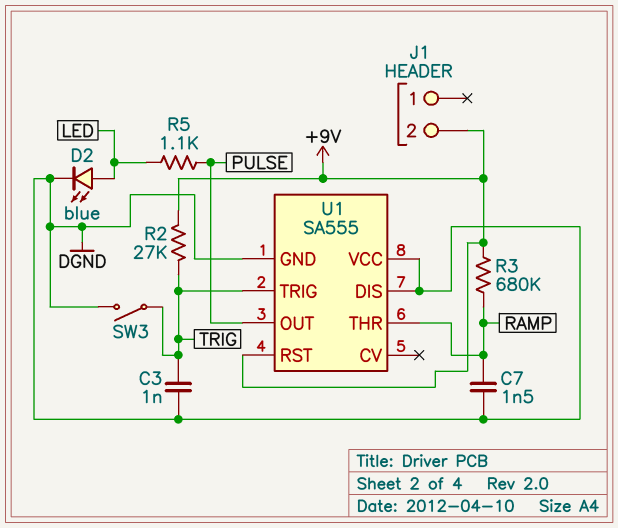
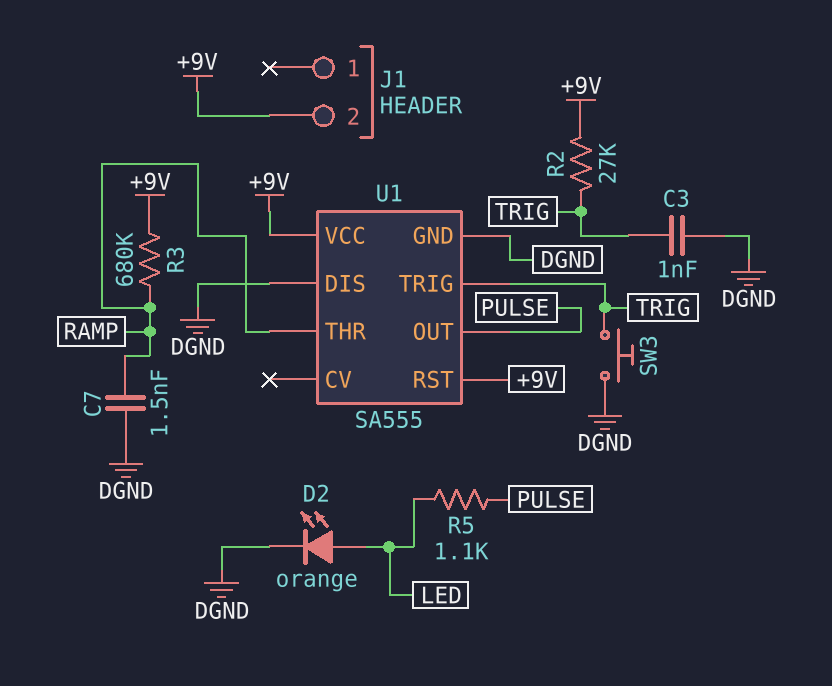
D2: LED blue (A LED, K DGND) -> LED orange (A LED, K DGND)
SW3: switch (DGND, TRIG) -> button (DGND, TRIG)
U1 pin VCC: DGND -> +9V

